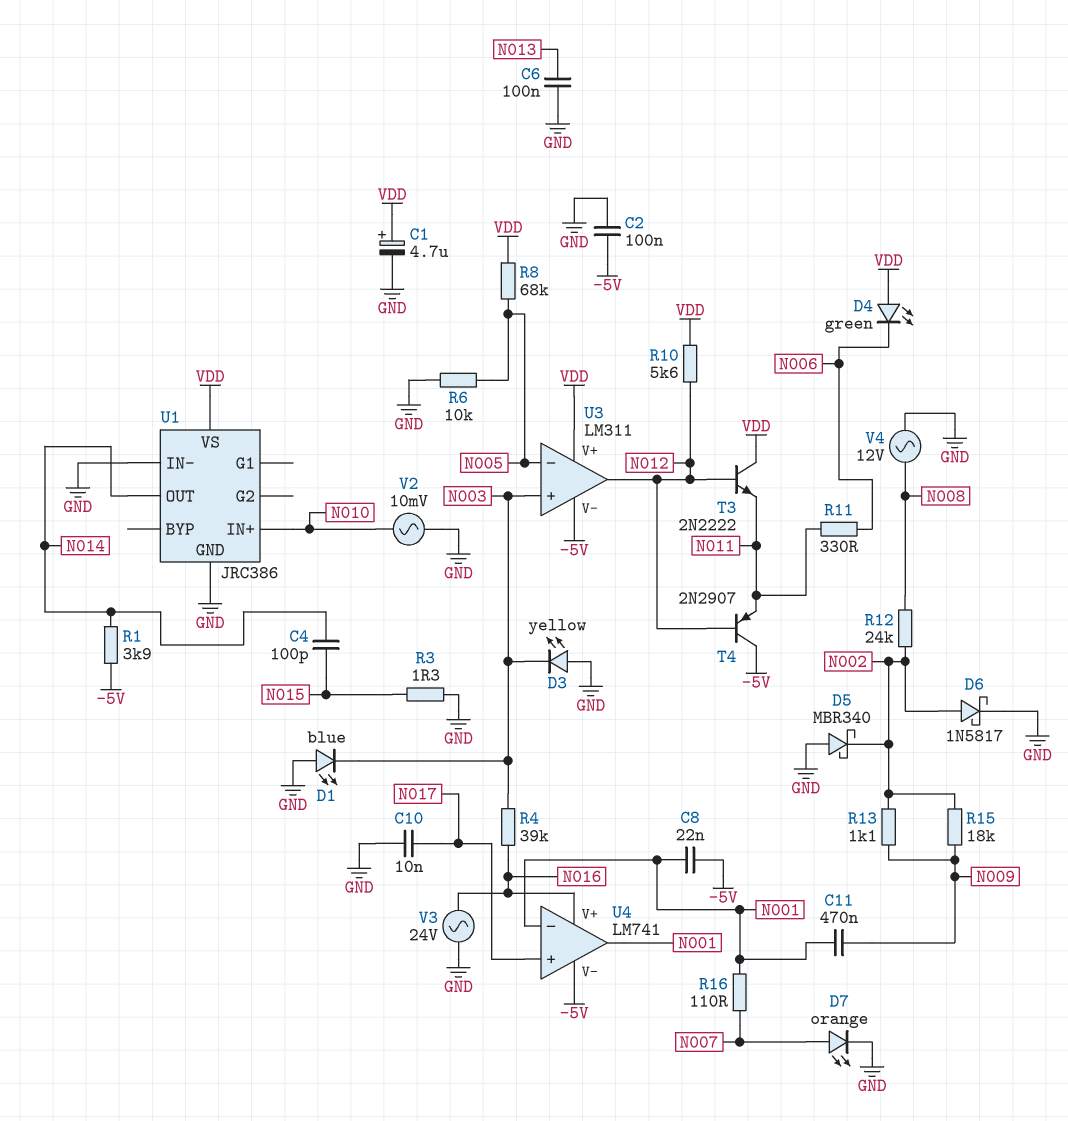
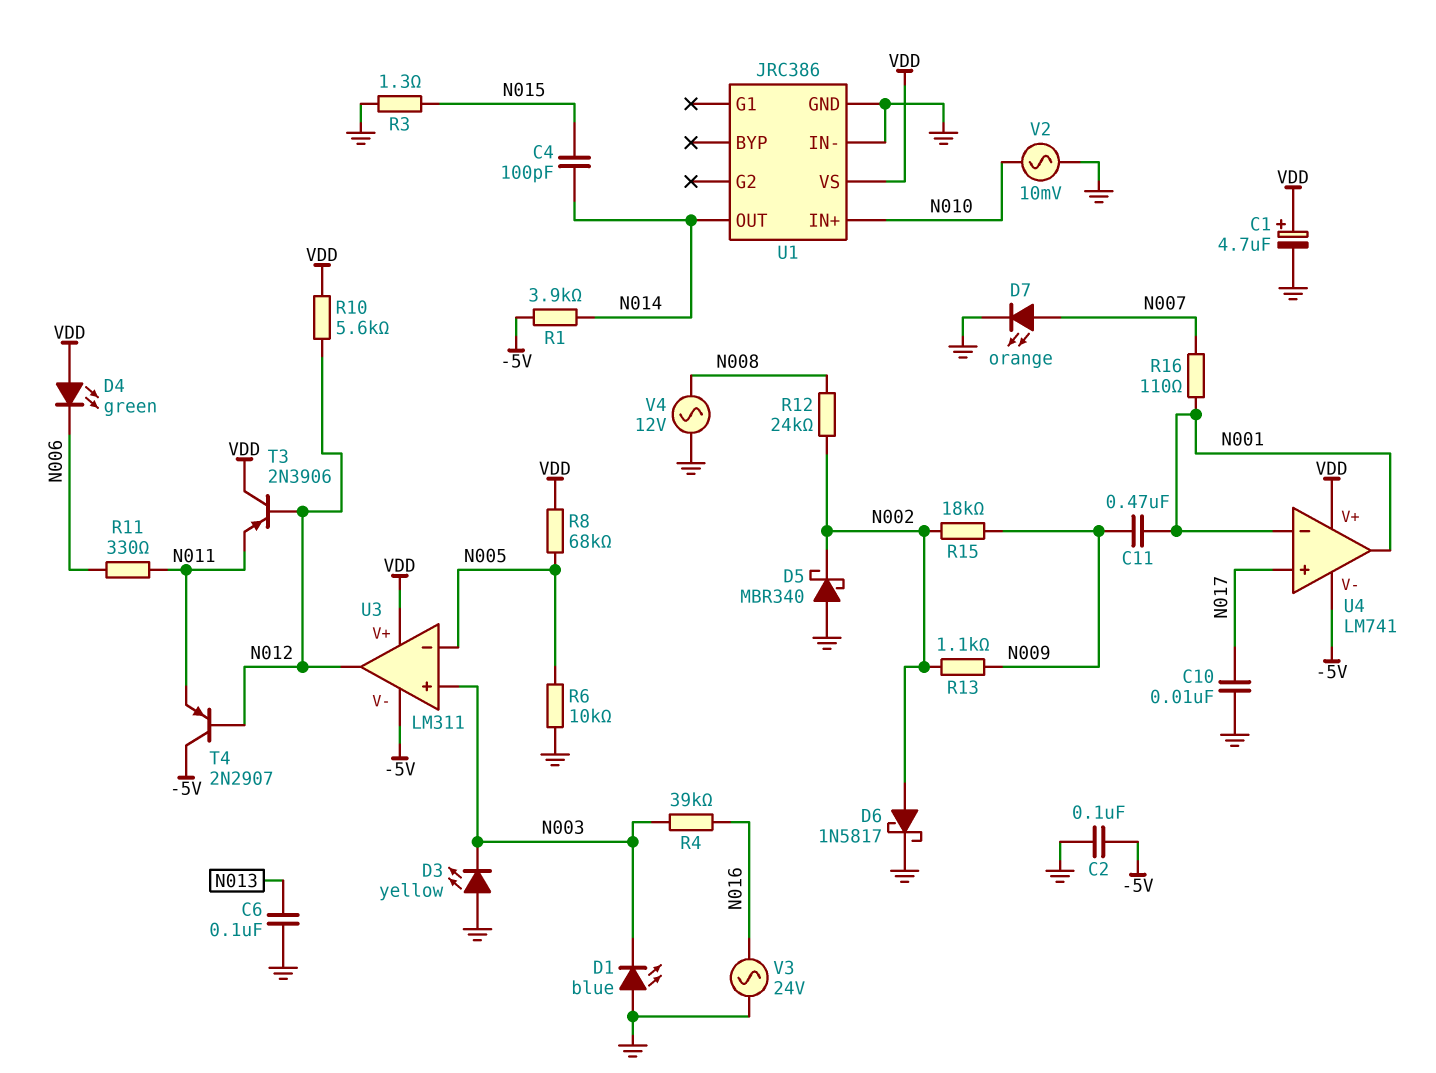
C8: 22nF (-5V, N001) -> none
T3: NPN 2N2222 (B N012, C VDD, E N011) -> PNP 2N3906 (B N012, C VDD, E N011)
U4 pin V+: N016 -> VDD

